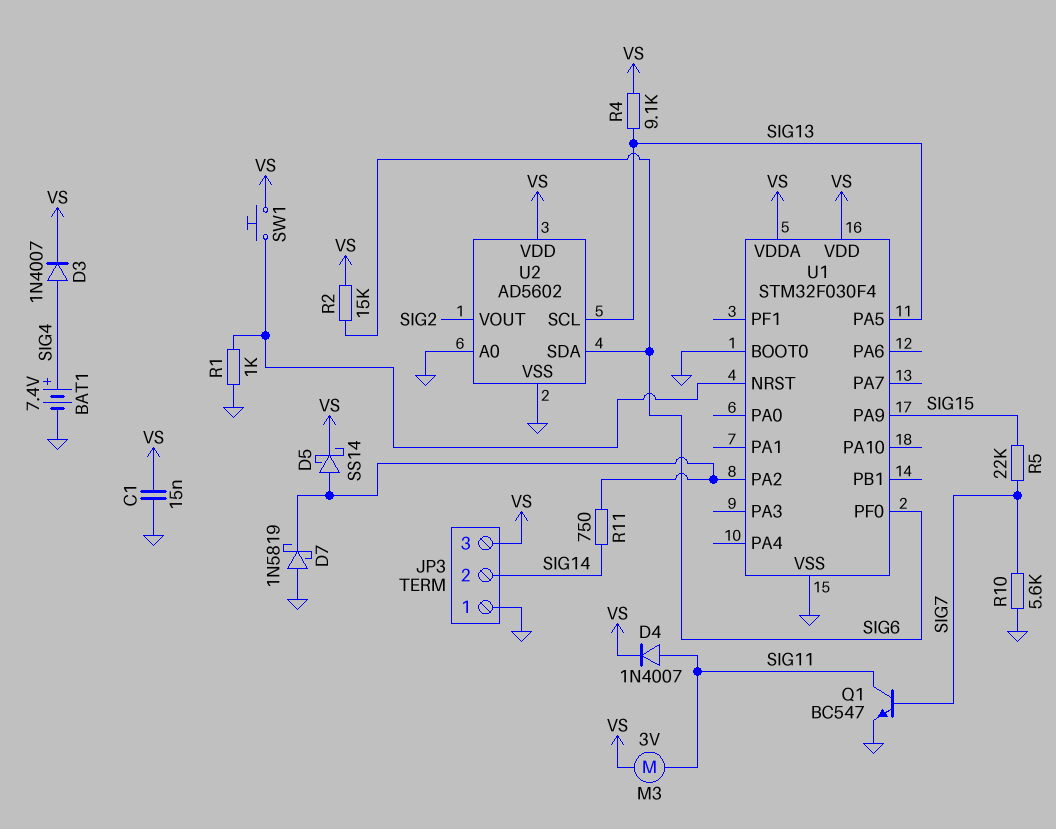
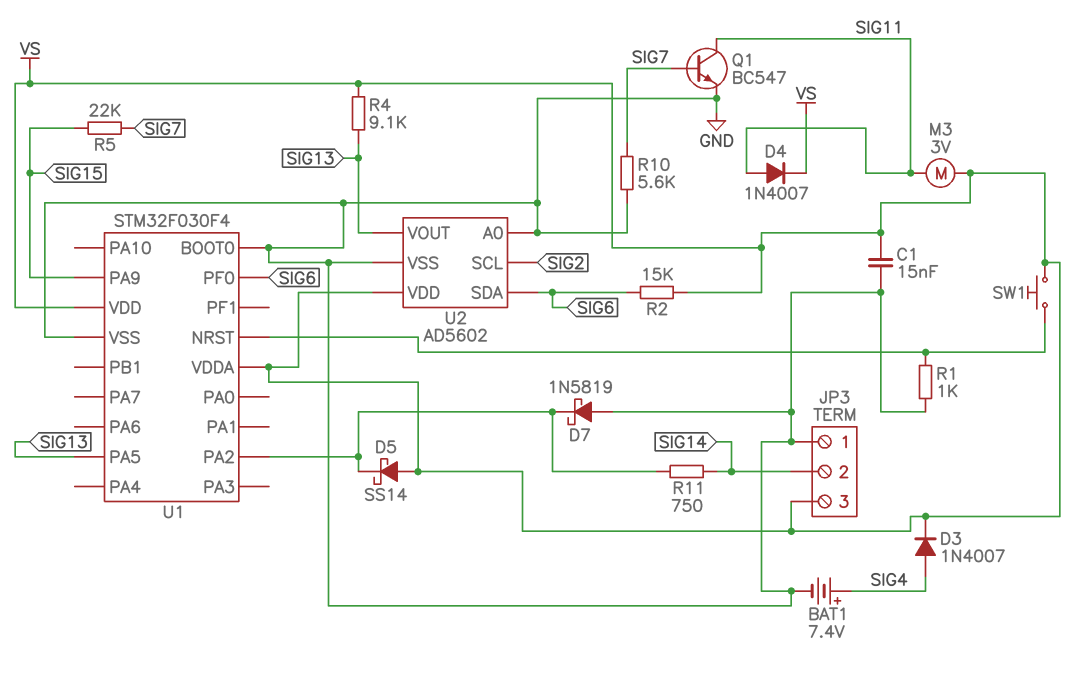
D5: schottky SS14 (A U1/PA2, K VS) -> schottky SS14 (A VS, K U1/PA2)
U2 pin SCL: SIG13 -> SIG2
U2 pin VOUT: SIG2 -> SIG13

